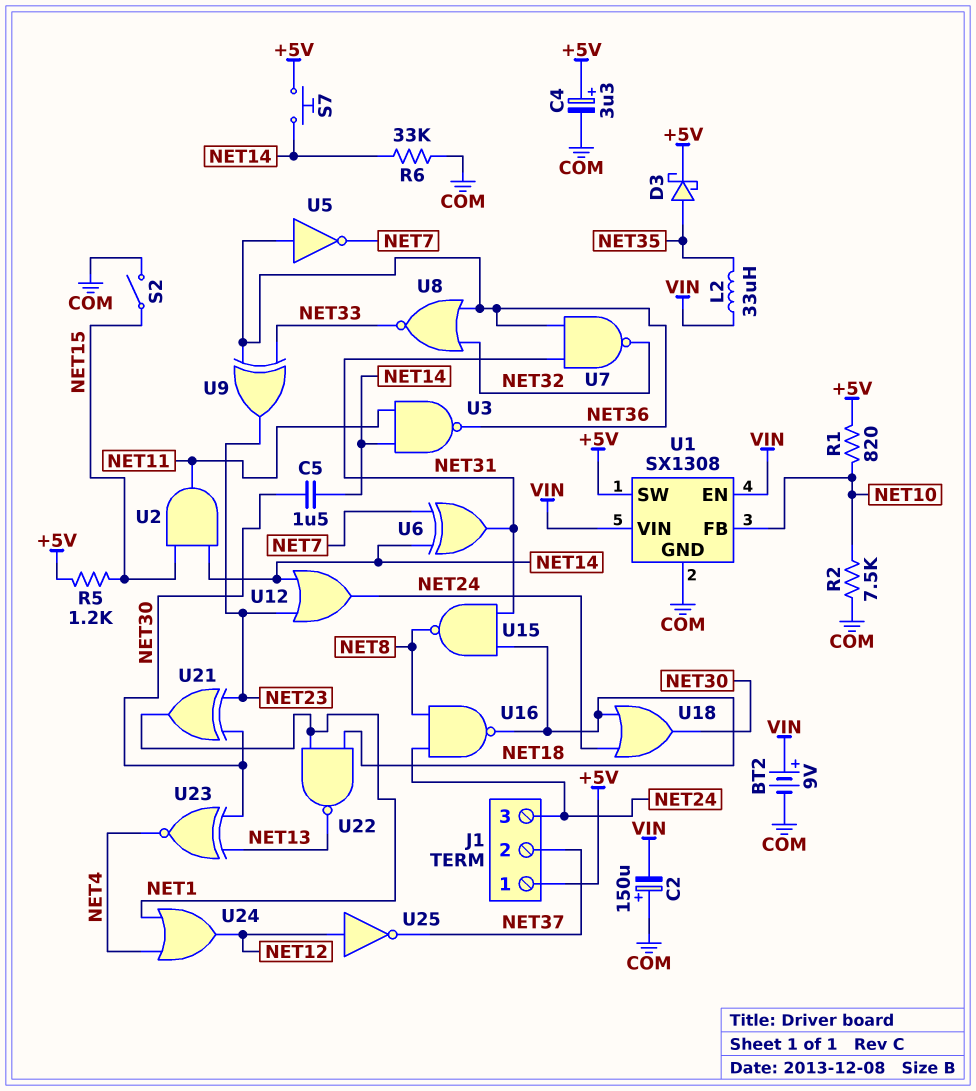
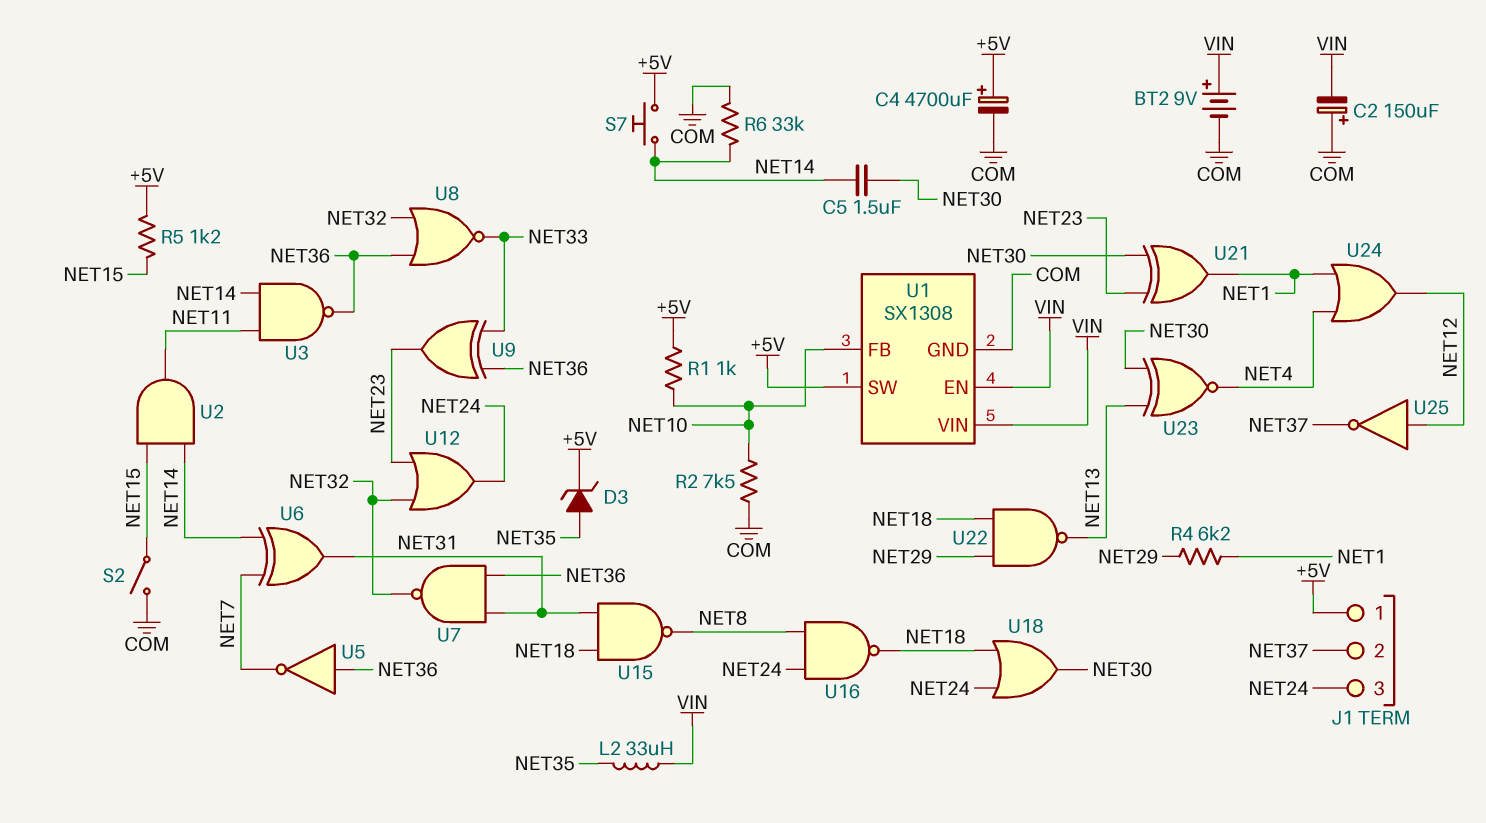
C4: 3.3uF (plus +5V, minus COM) -> 4700uF (plus +5V, minus COM)
D3: schottky (A NET35, K +5V) -> zener (A NET35, K +5V)
R1: 820 (+5V, NET10) -> 1k (+5V, NET10)
R4: none -> 6.2k (NET1, NET29)
U12: OR (in NET14, in NET23, out NET24) -> OR (in NET23, in NET32, out NET24)
U22: NAND (in NET1, in NET18, out NET13) -> NAND (in NET18, in NET29, out NET13)

